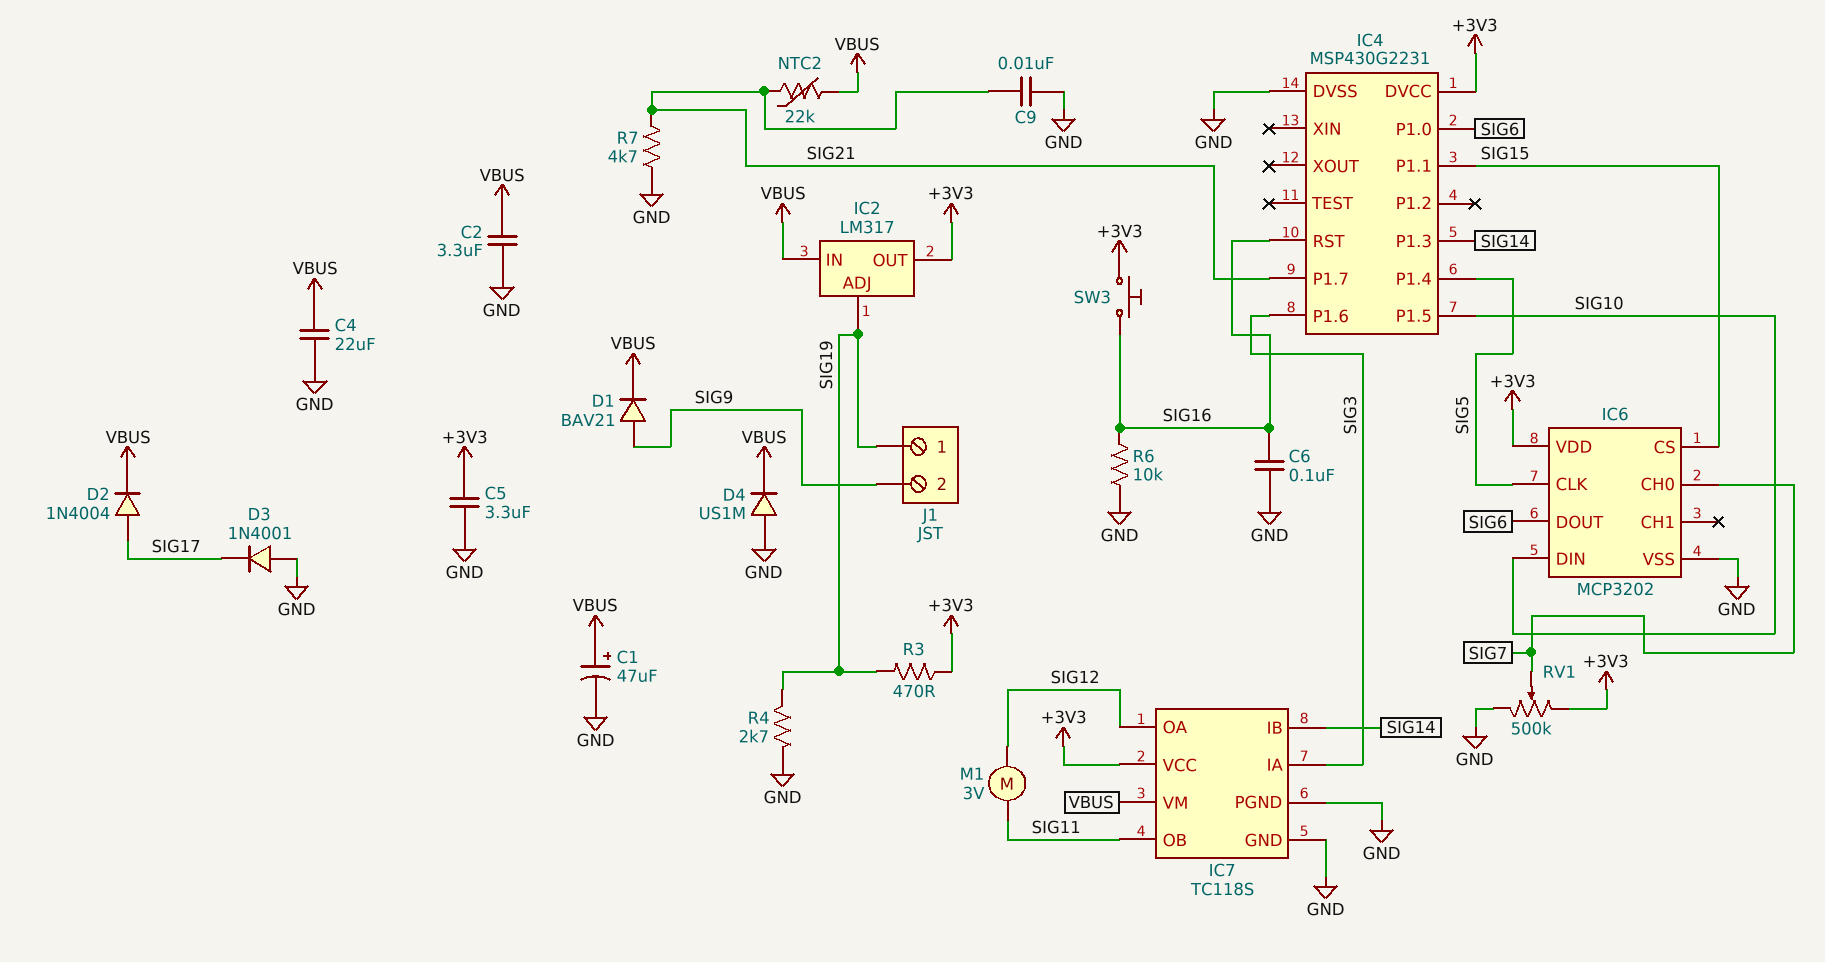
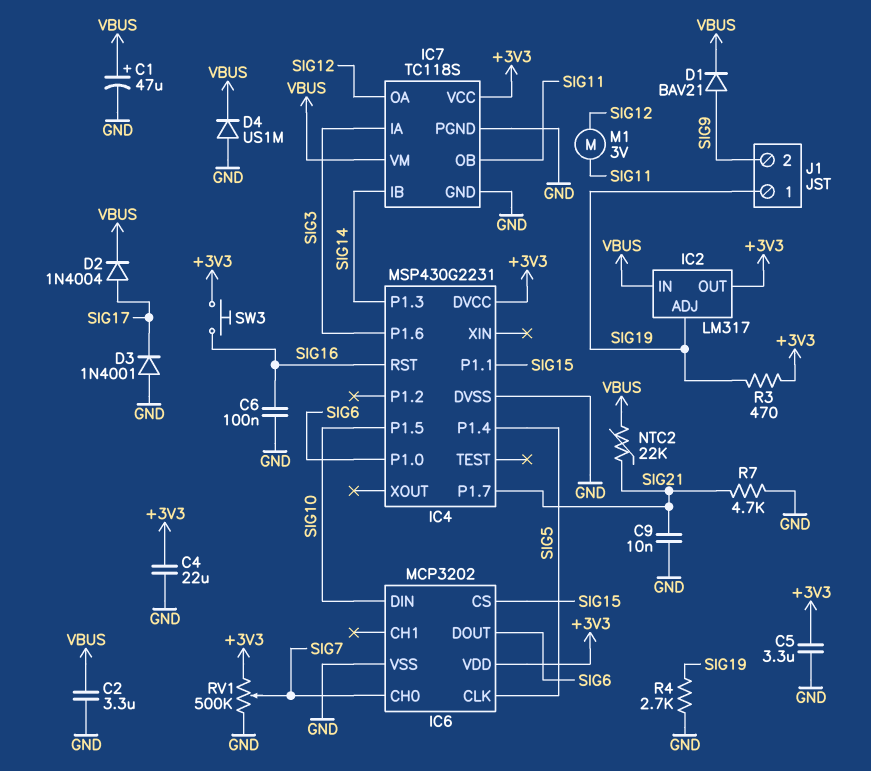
C4: 22uF (GND, VBUS) -> 22uF (+3V3, GND)
R6: 10k (GND, SIG16) -> none

